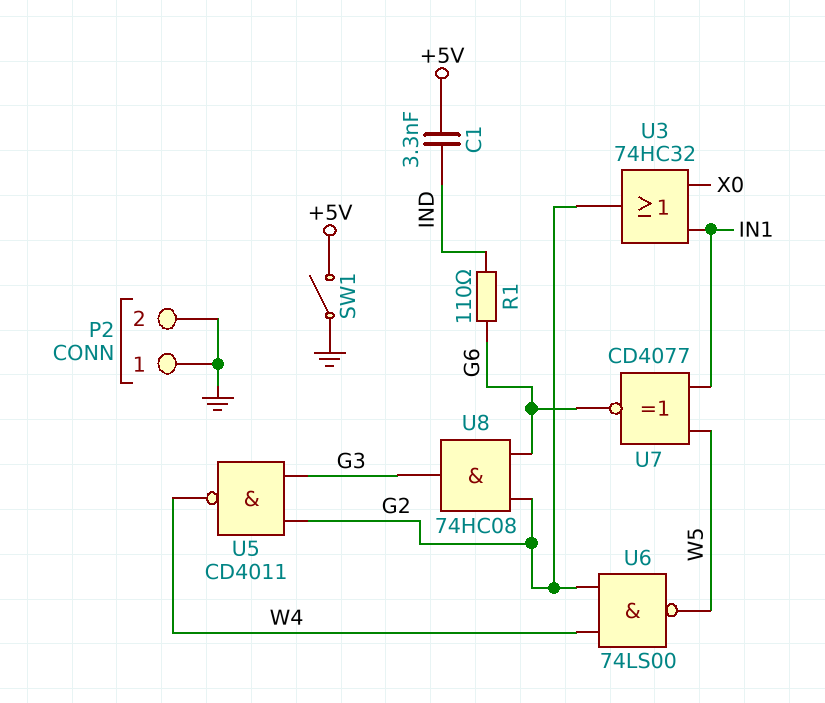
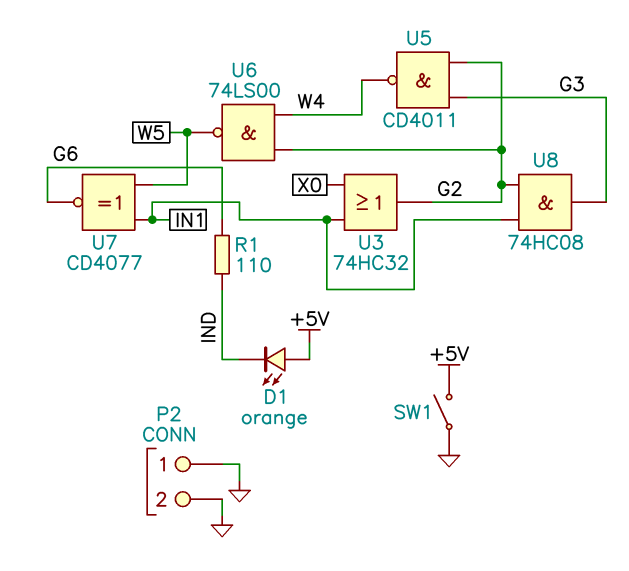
C1: 3.3nF (+5V, IND) -> none
D1: none -> LED orange (A +5V, K IND)
U8: AND 74HC08 (in G2, in G6, out G3) -> AND 74HC08 (in G2, in IN1, out G3)

